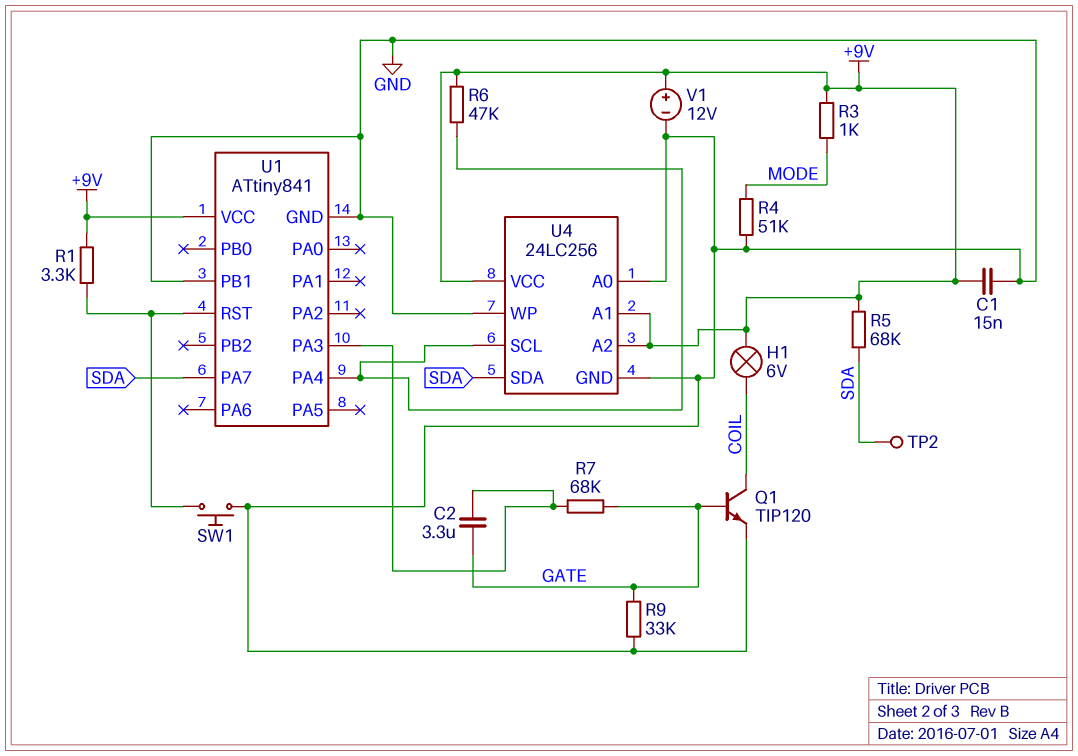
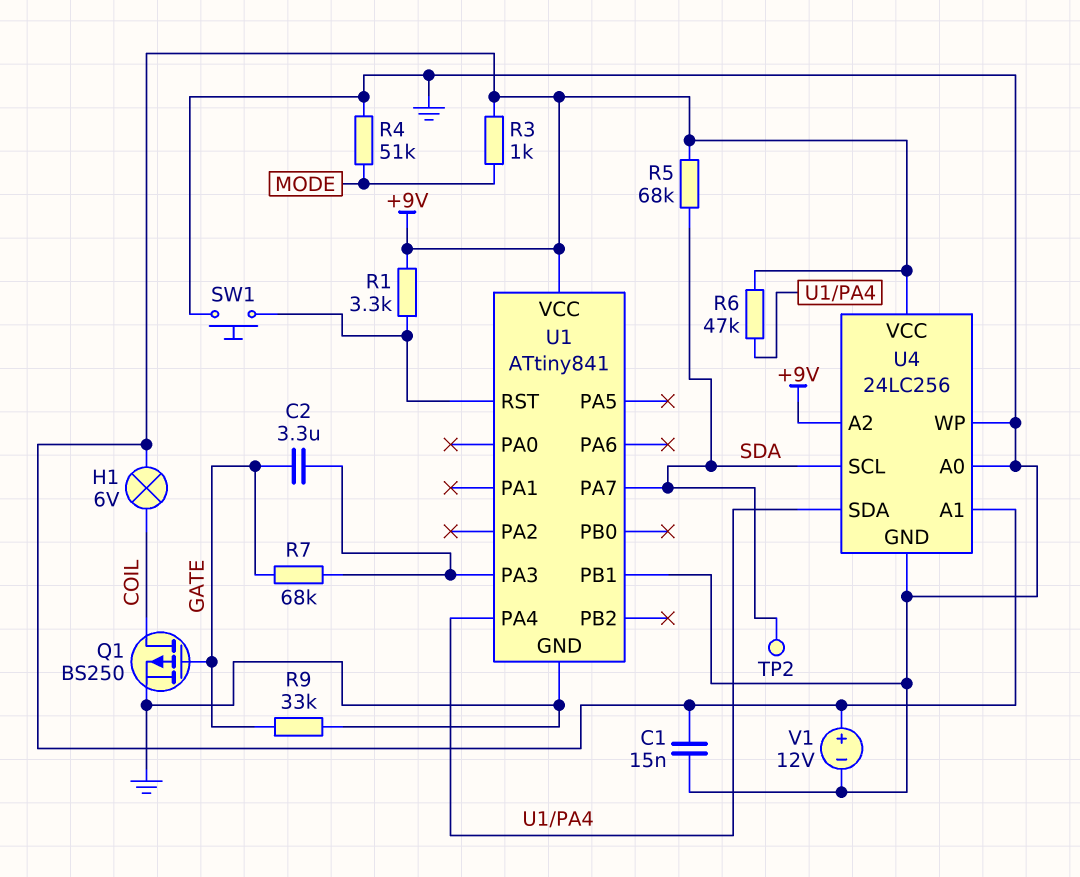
Q1: NPN TIP120 (B GATE, C COIL, E GND) -> PMOS BS250 (G GATE, D COIL, S GND)
U4 pin SCL: U1/PA4 -> SDA
U4 pin SDA: SDA -> U1/PA4

